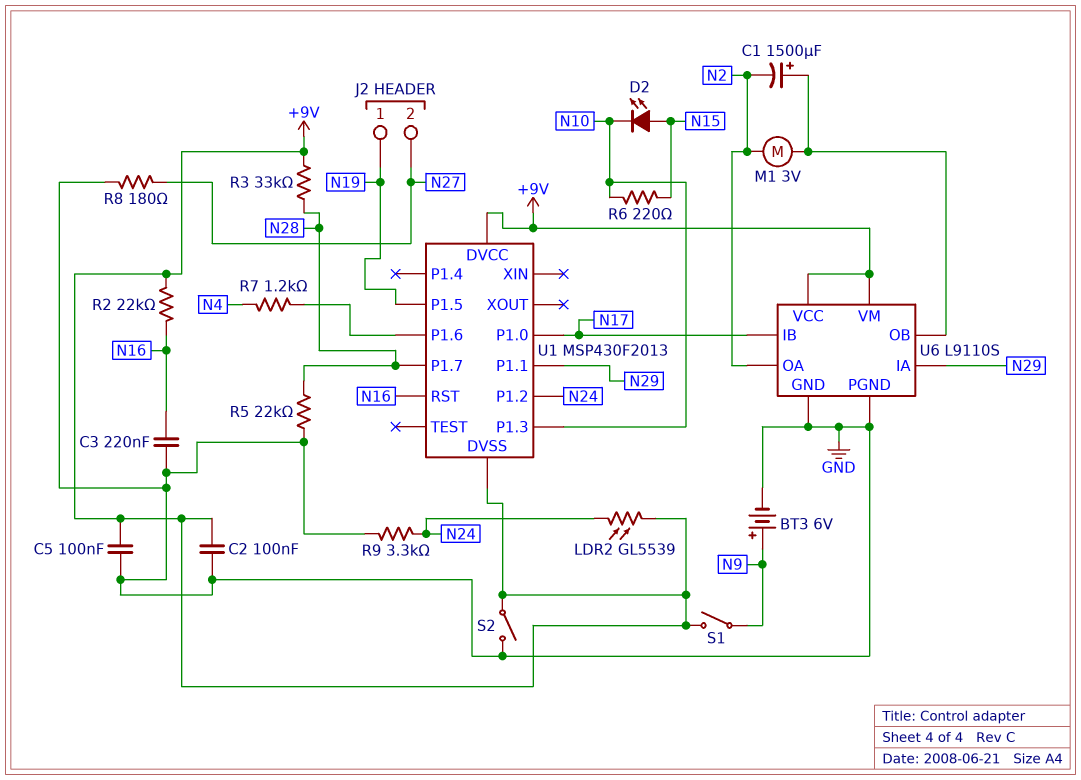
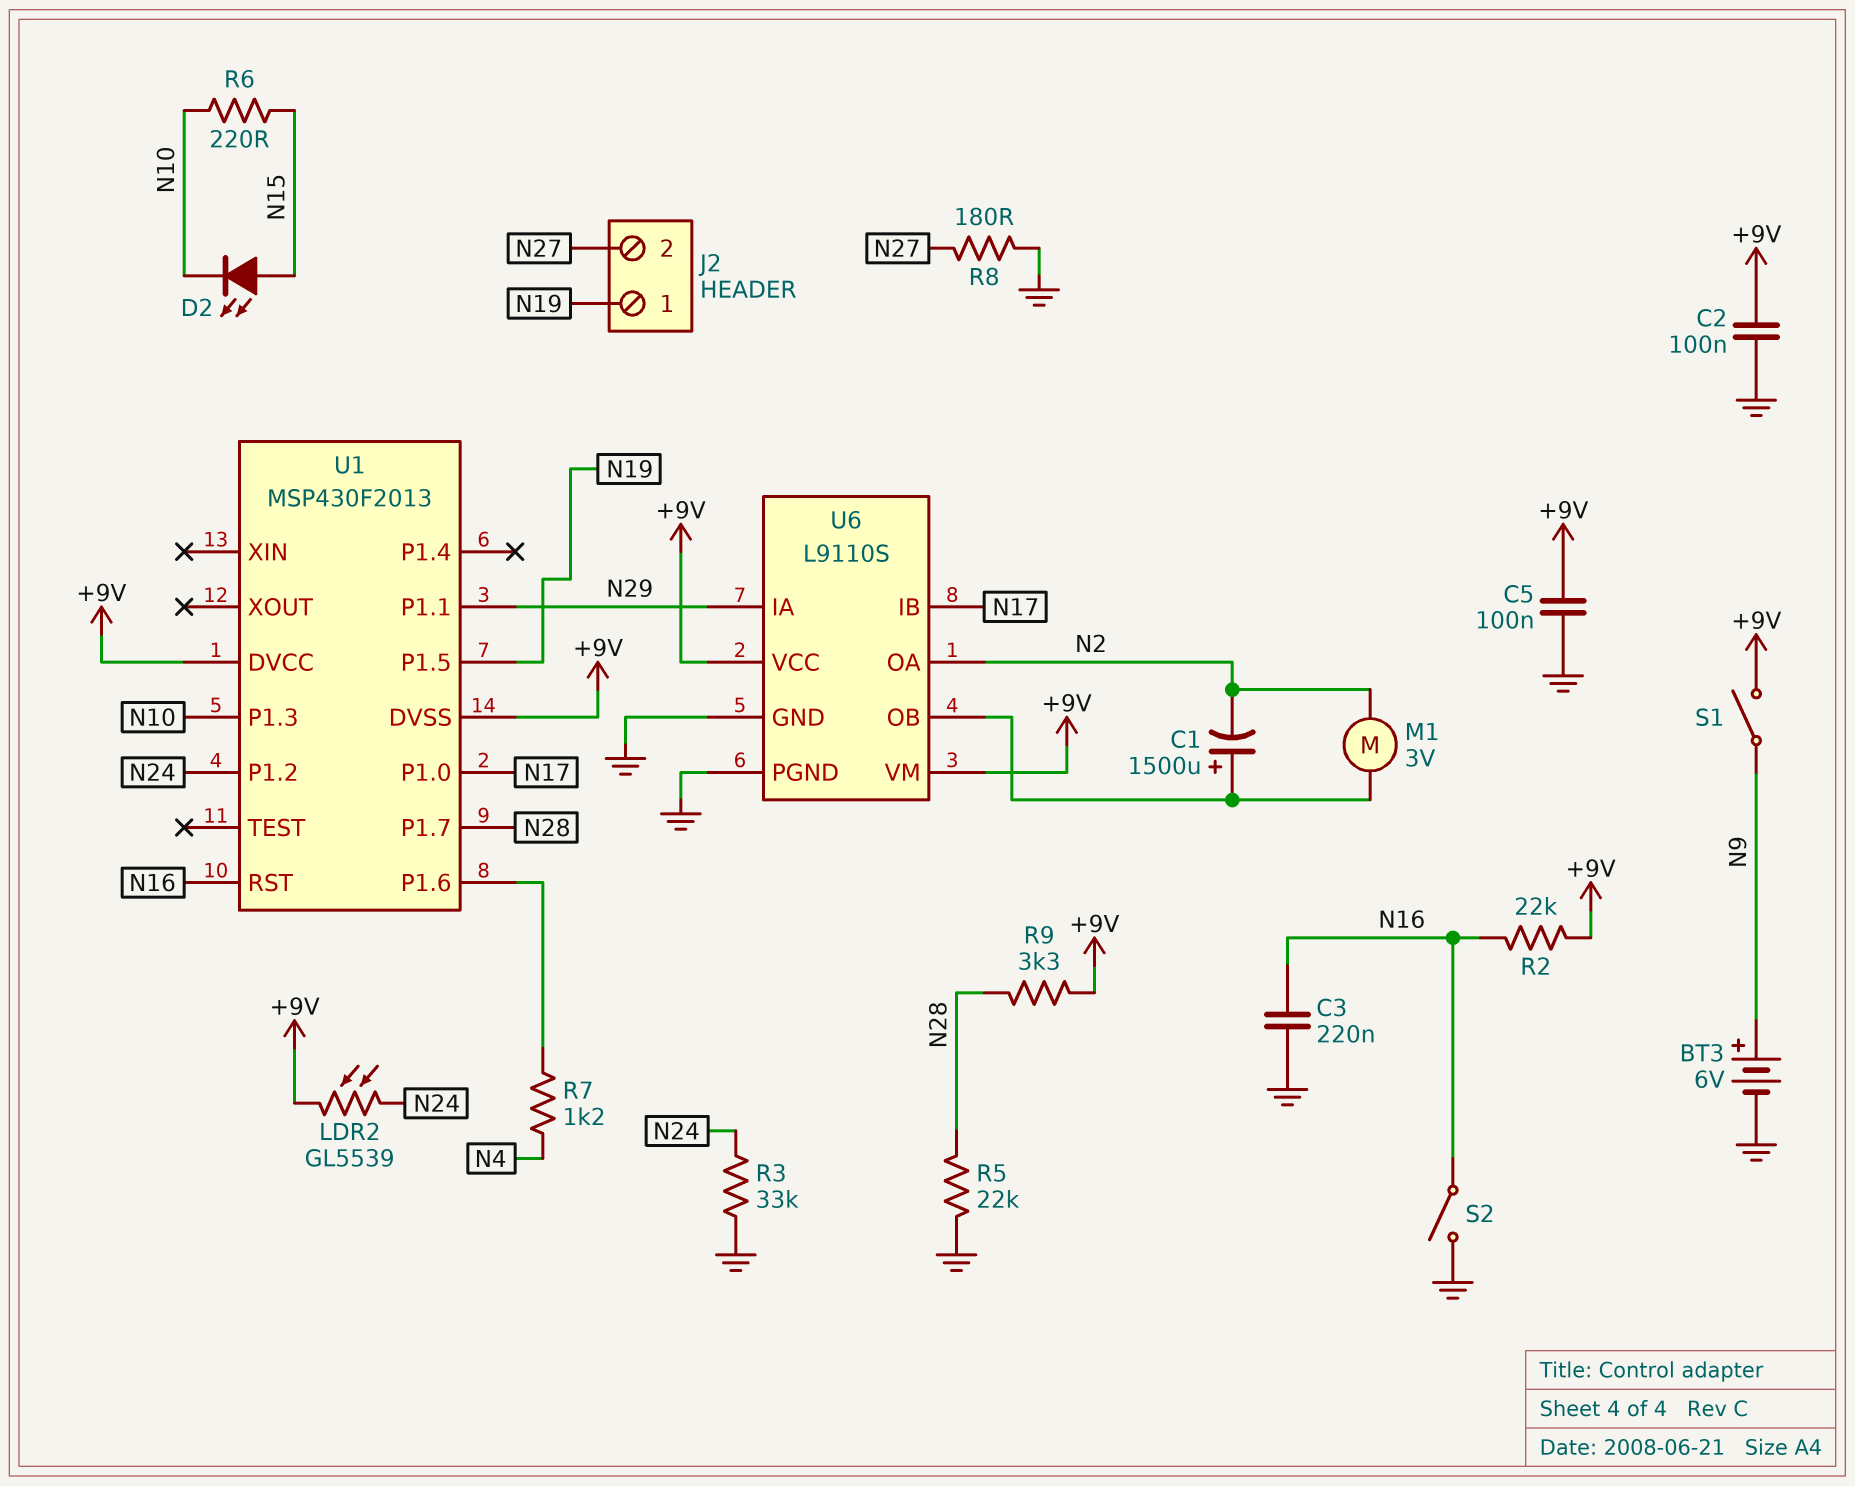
R3: 33k (+9V, N28) -> 33k (GND, N24)
R9: 3.3k (GND, N24) -> 3.3k (+9V, N28)
S2: switch (+9V, GND) -> switch (GND, N16)

